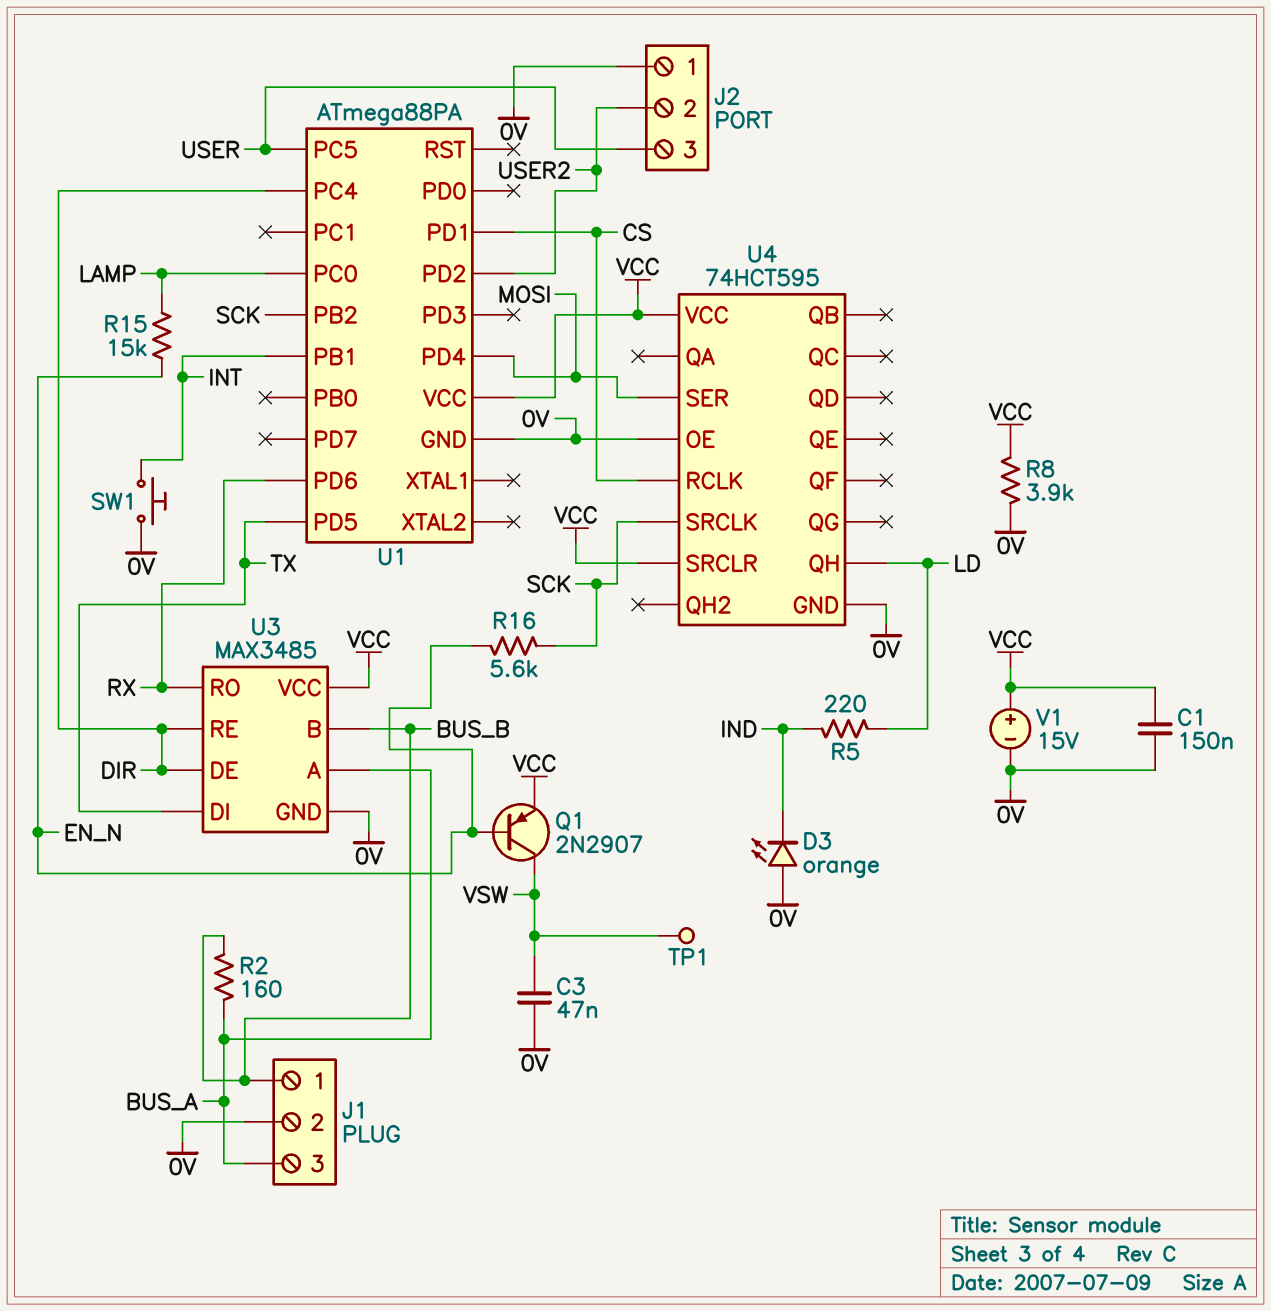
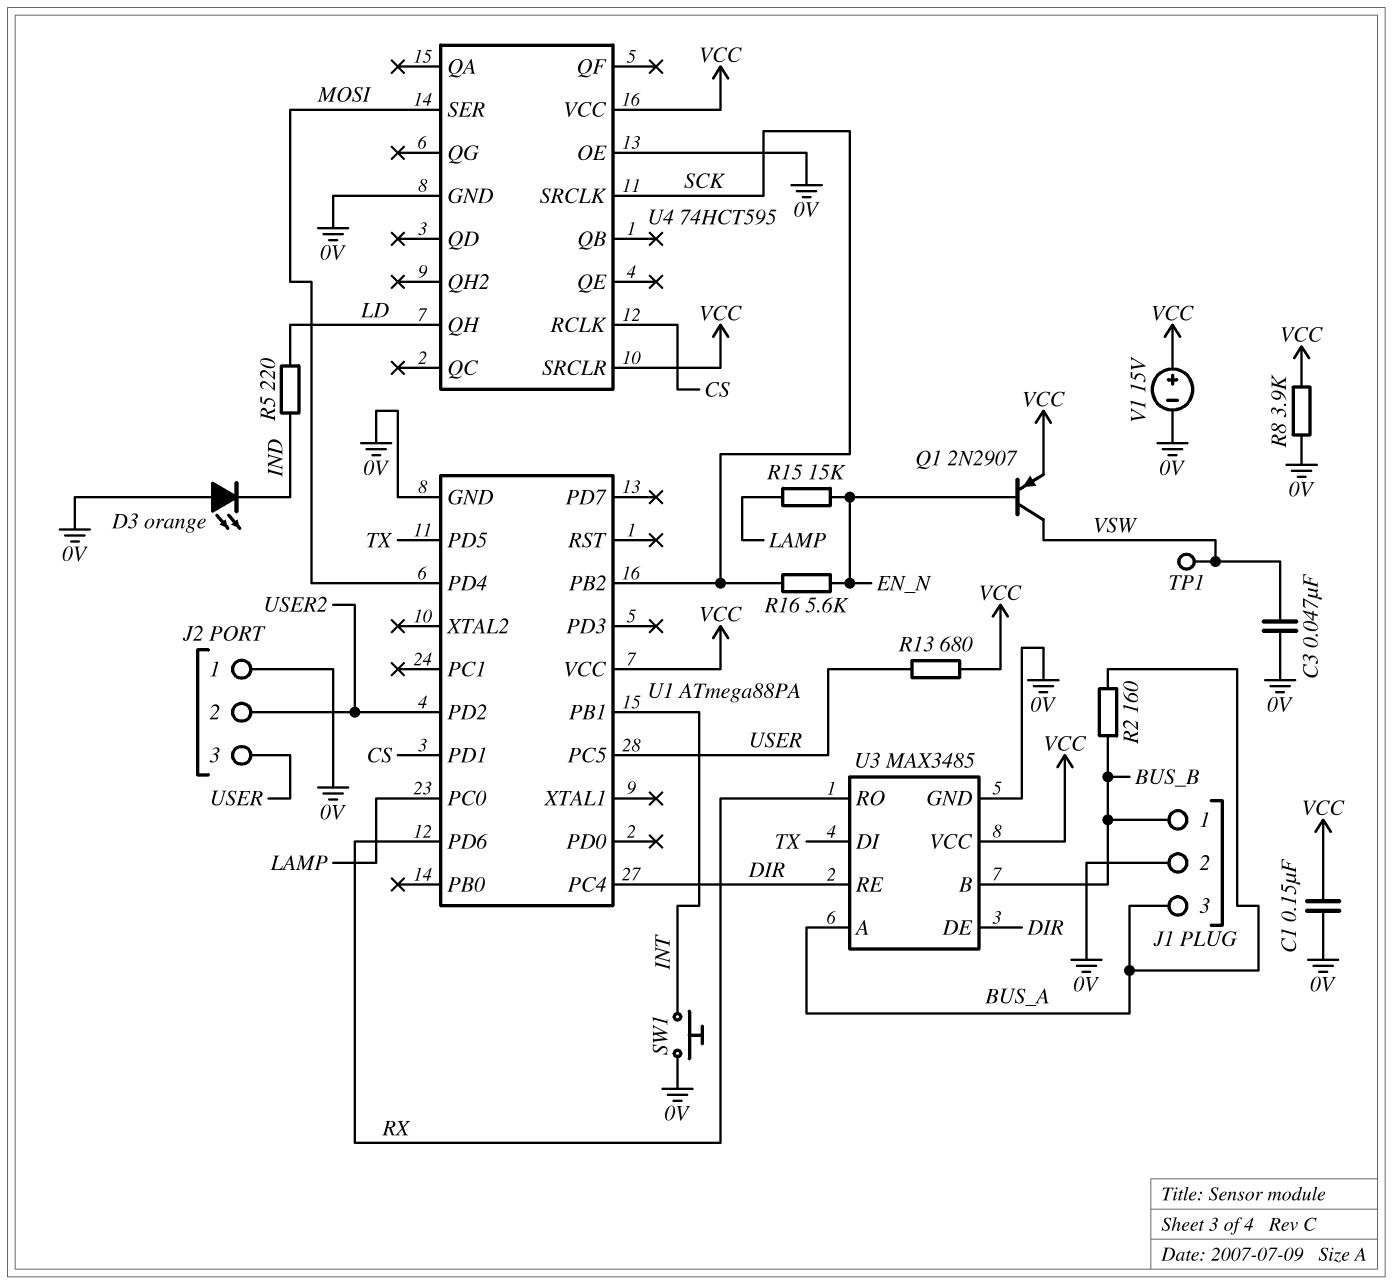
R13: none -> 680 (USER, VCC)

